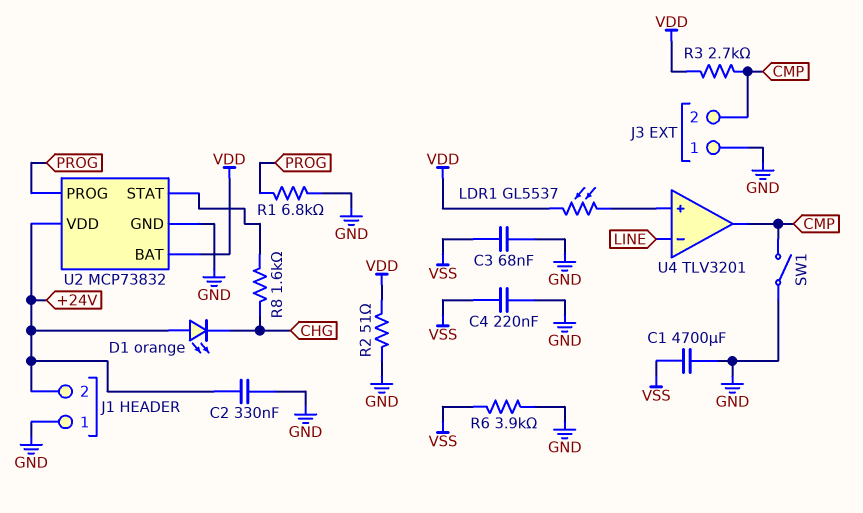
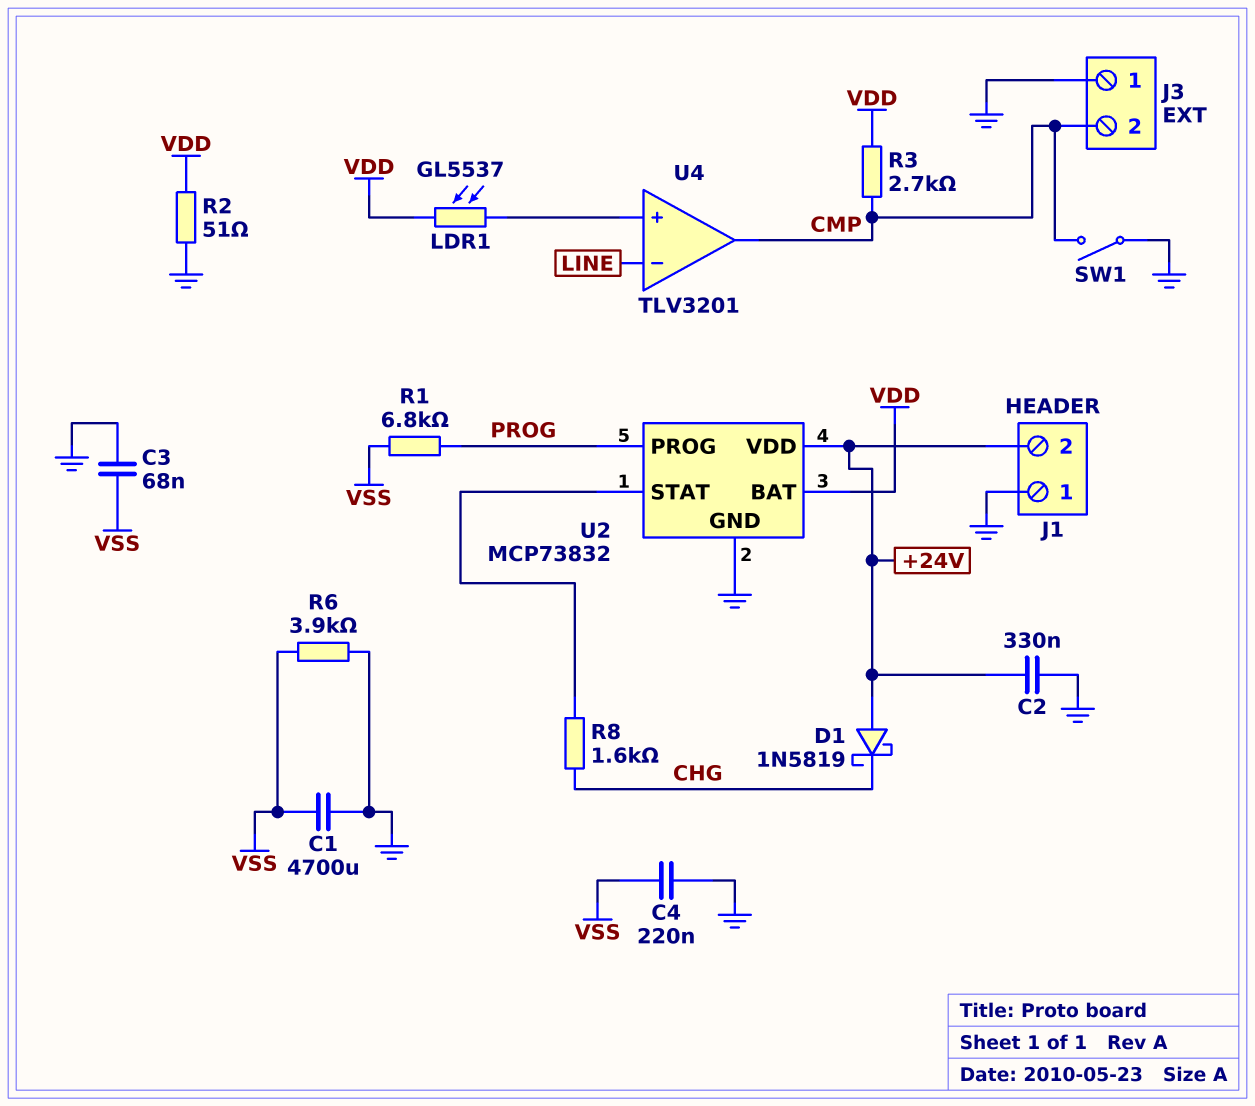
D1: LED orange (A +24V, K CHG) -> schottky 1N5819 (A +24V, K CHG)
R1: 6.8k (GND, PROG) -> 6.8k (PROG, VSS)

